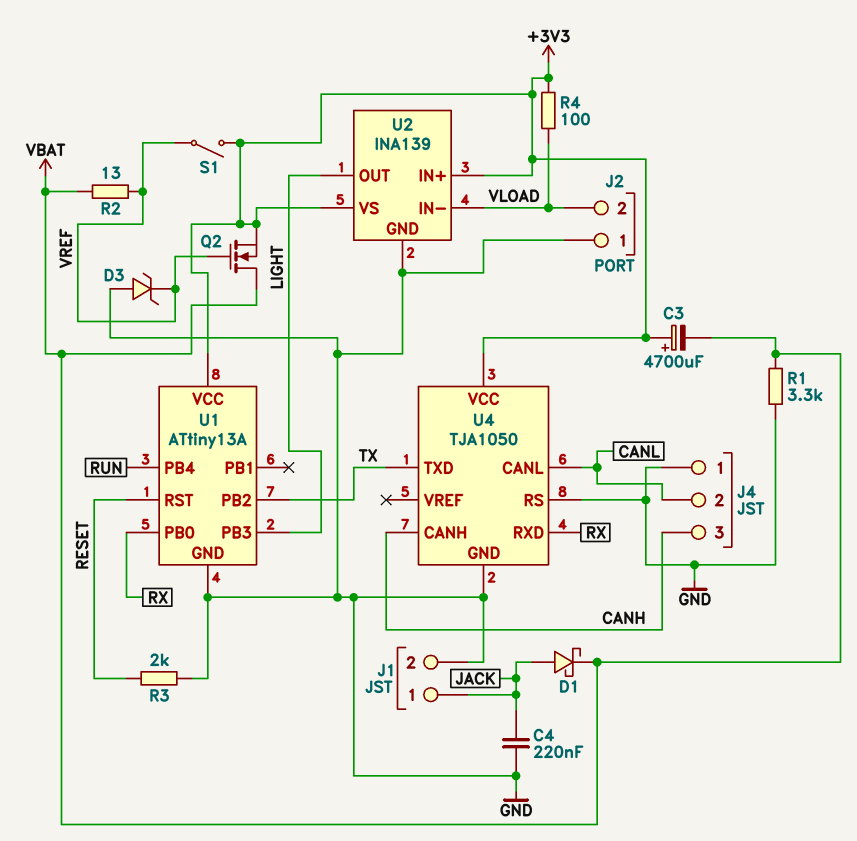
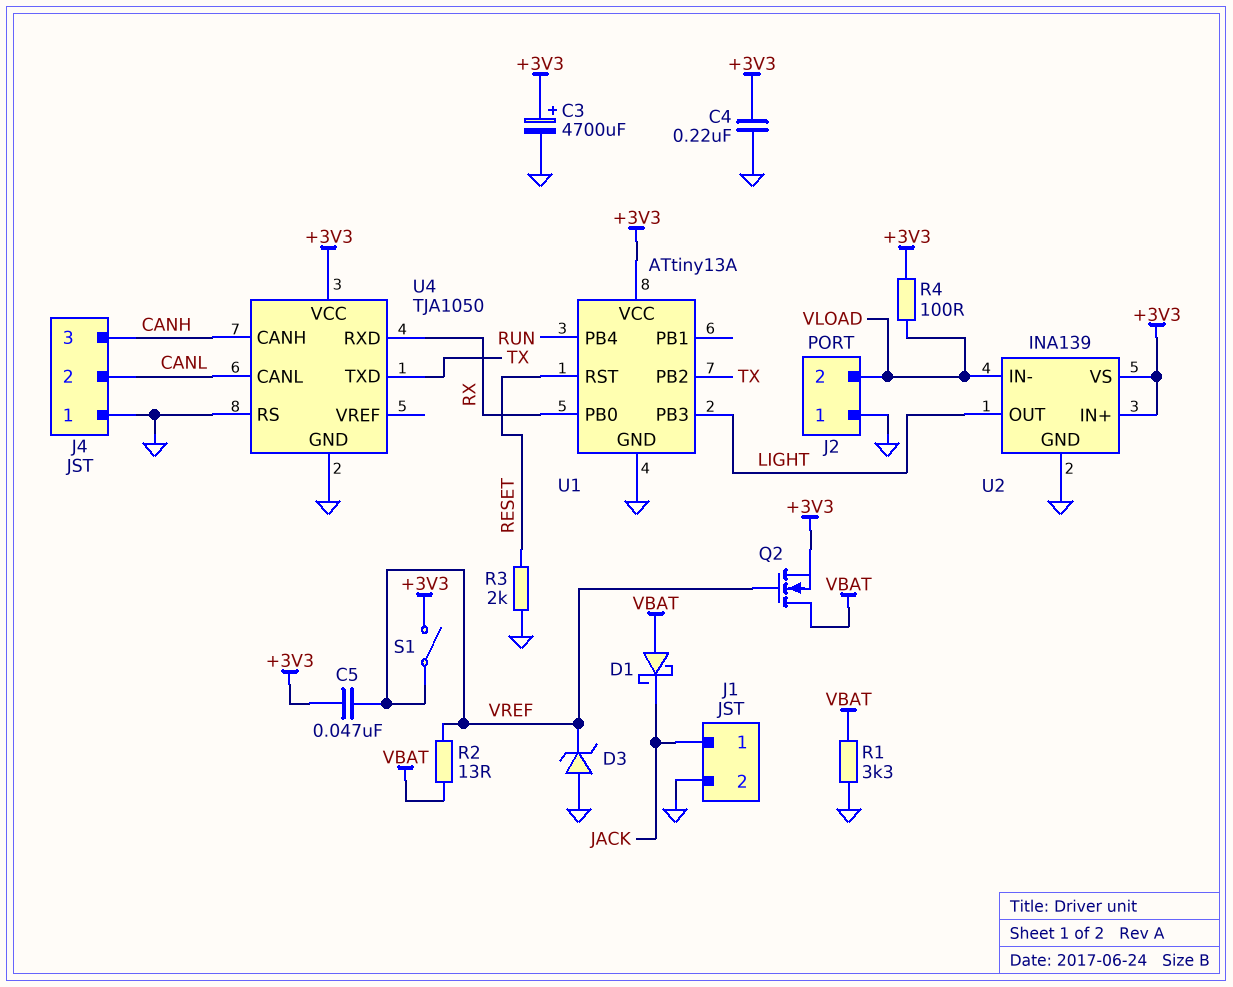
C3: 4700uF (plus +3V3, minus VBAT) -> 4700uF (plus +3V3, minus GND)
C4: 220nF (GND, JACK) -> 220nF (+3V3, GND)
C5: none -> 47nF (+3V3, VREF)
D1: schottky (A JACK, K VBAT) -> schottky (A VBAT, K JACK)

